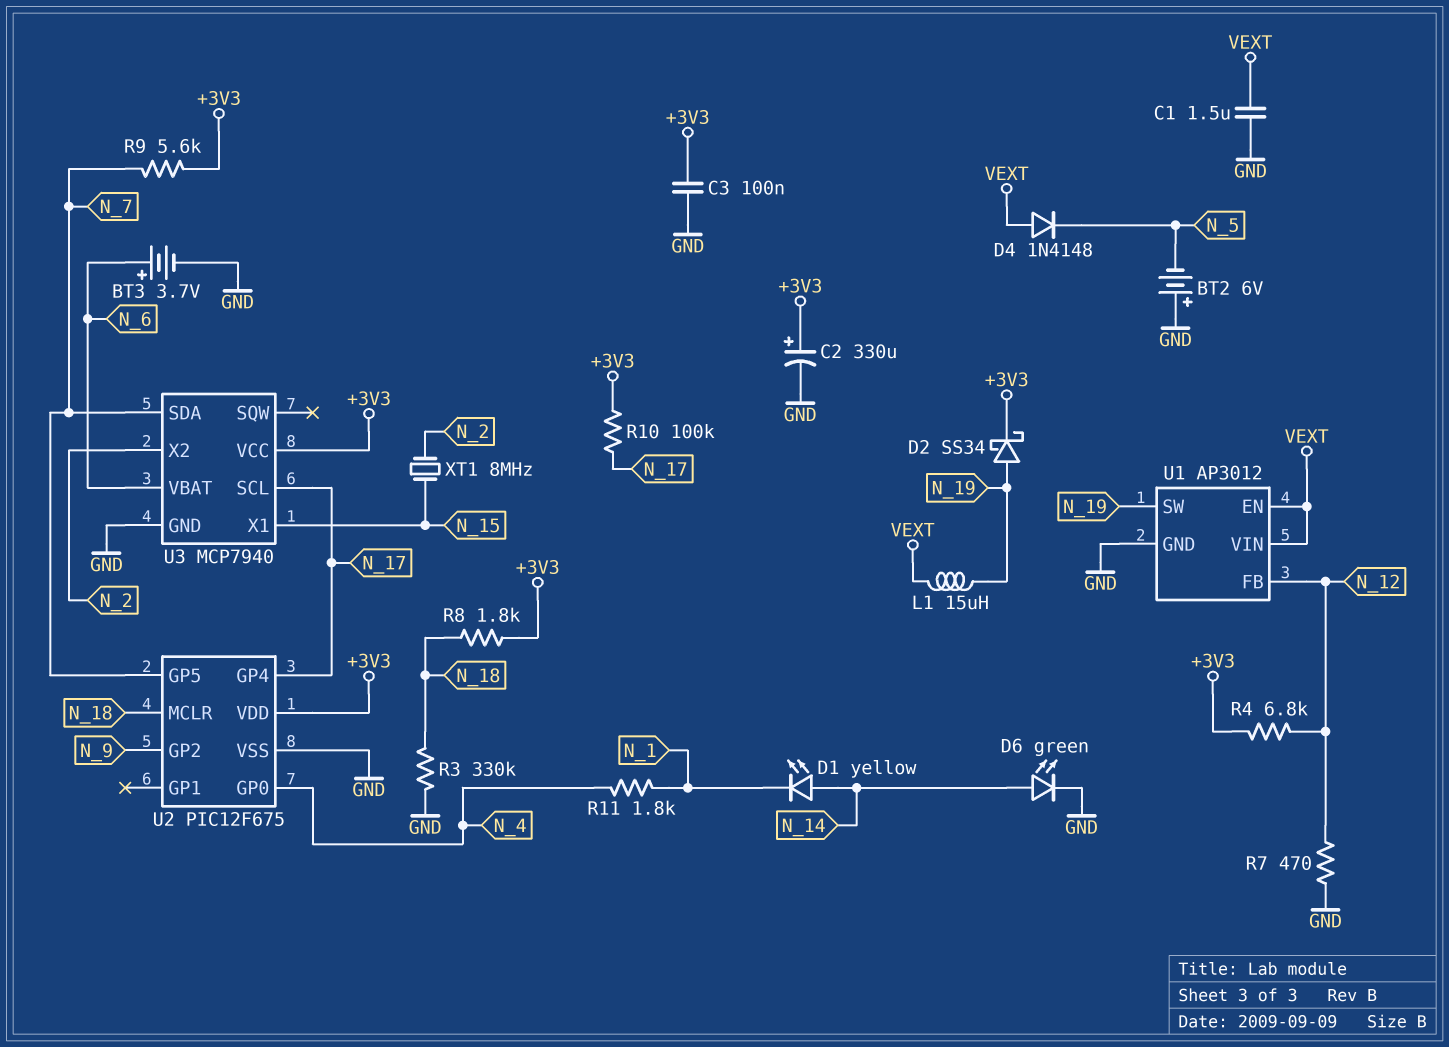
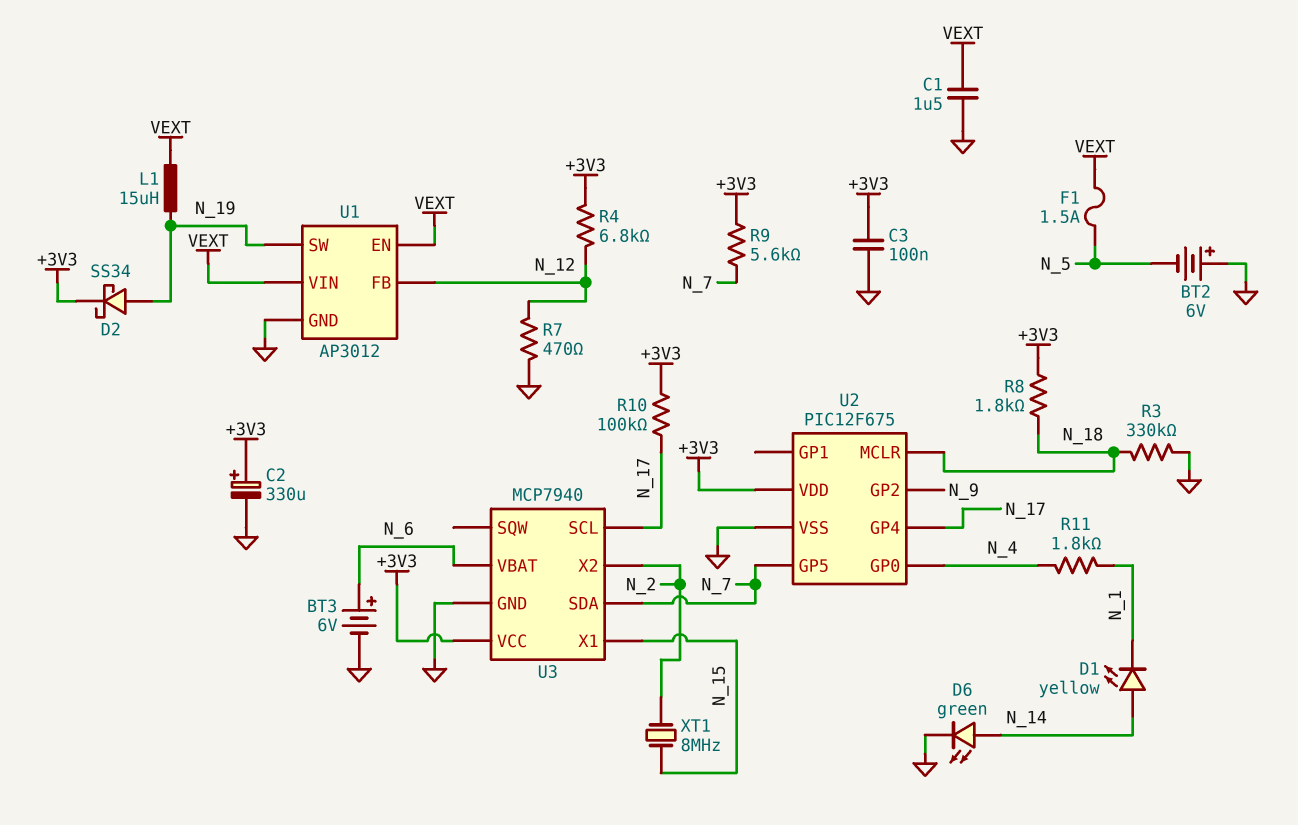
BT3: 3.7V (plus N_6, minus GND) -> 6V (plus N_6, minus GND)
D4: diode 1N4148 (A VEXT, K N_5) -> none
F1: none -> 1.5A (N_5, VEXT)

